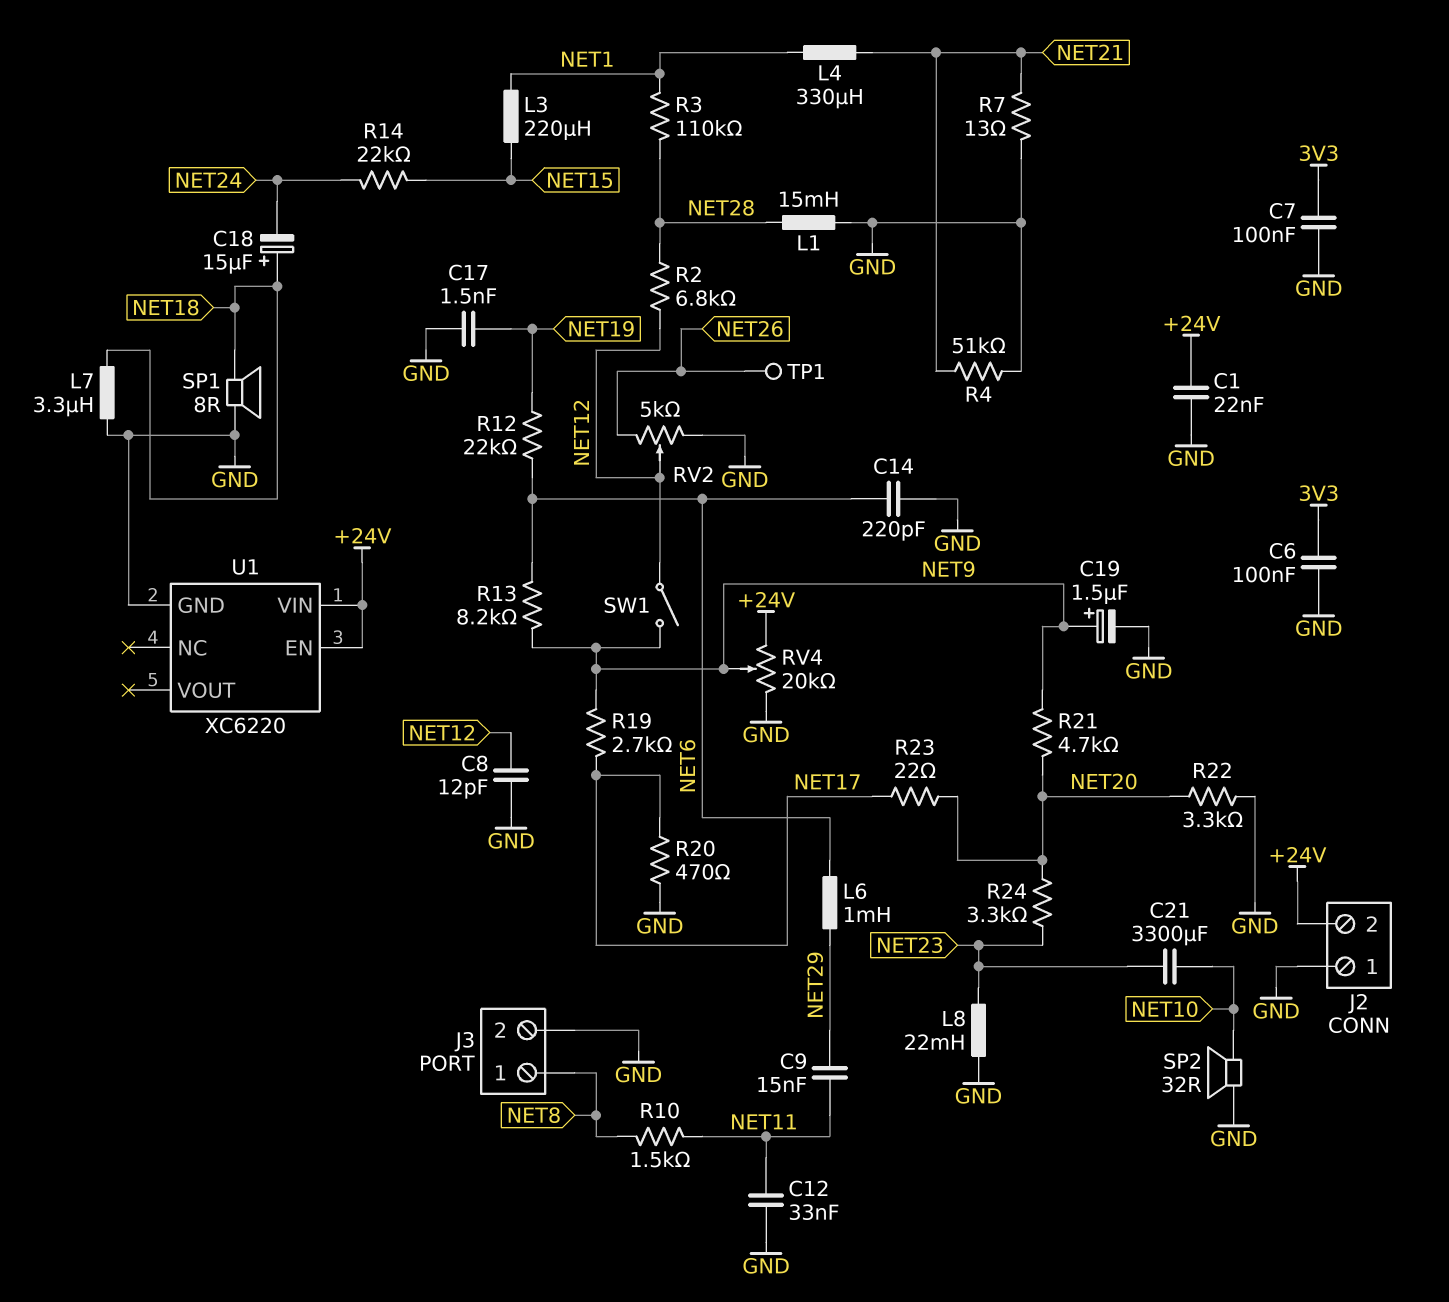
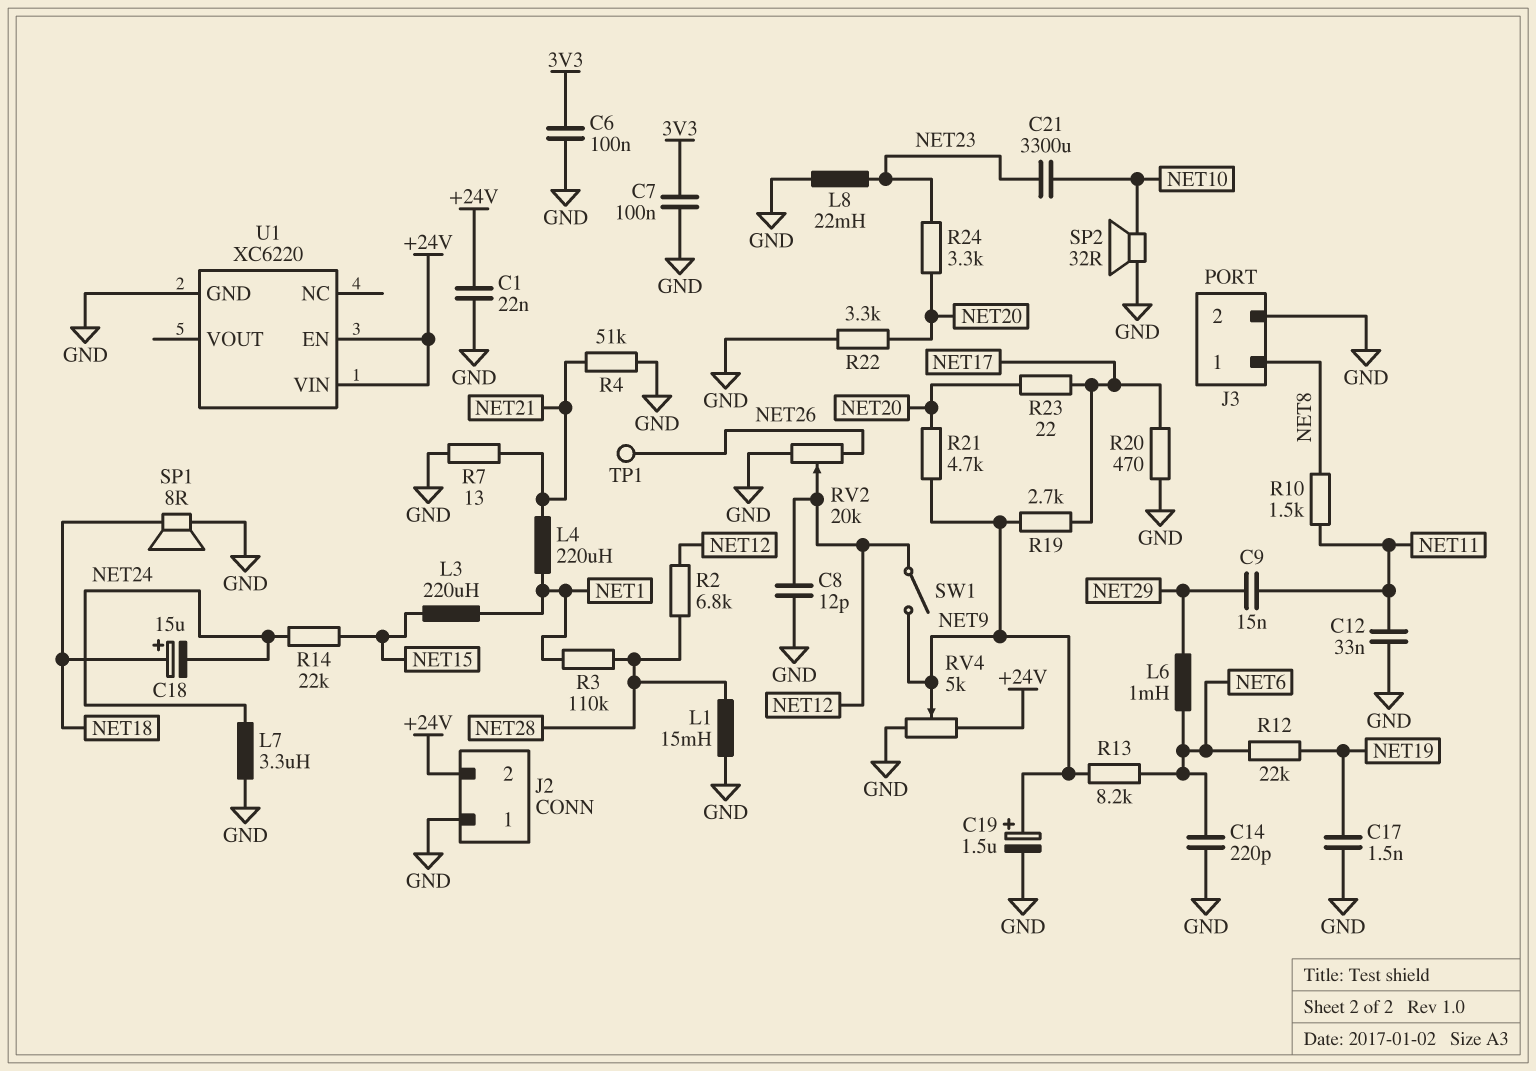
L4: 330uH (NET1, NET21) -> 220uH (NET1, NET21)
L7: 3.3uH (GND, NET18) -> 3.3uH (GND, NET24)
RV2: 5k (GND, NET26, wiper NET12) -> 20k (GND, NET26, wiper NET12)
RV4: 20k (+24V, GND, wiper NET9) -> 5k (+24V, GND, wiper NET9)

